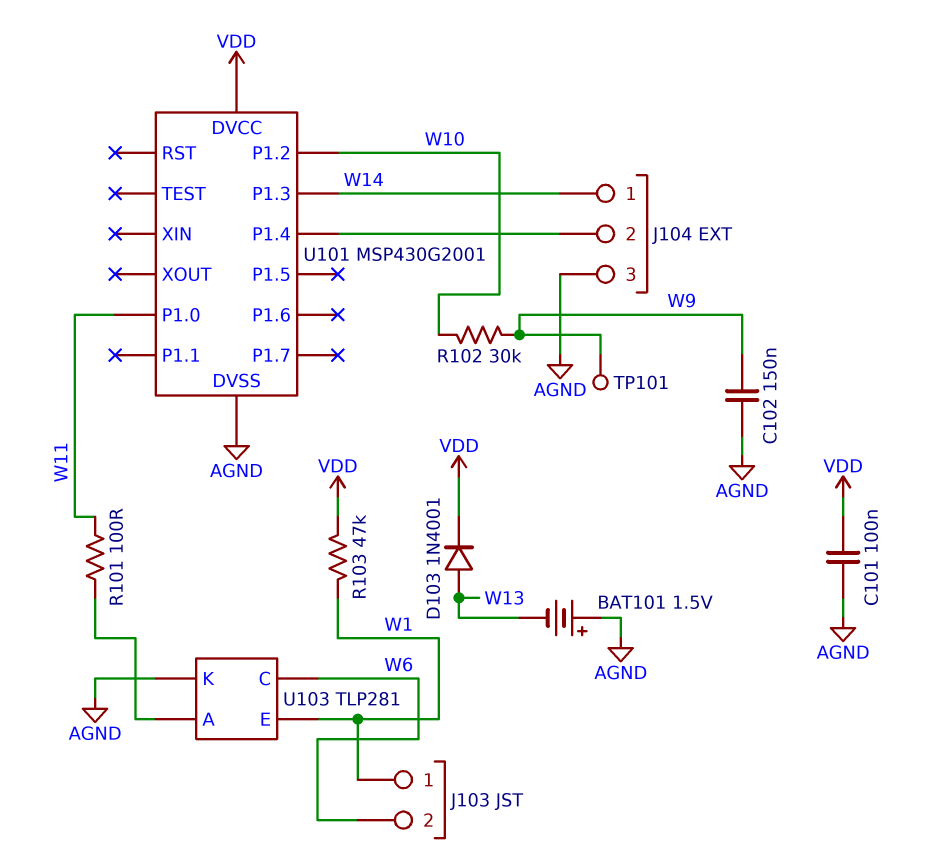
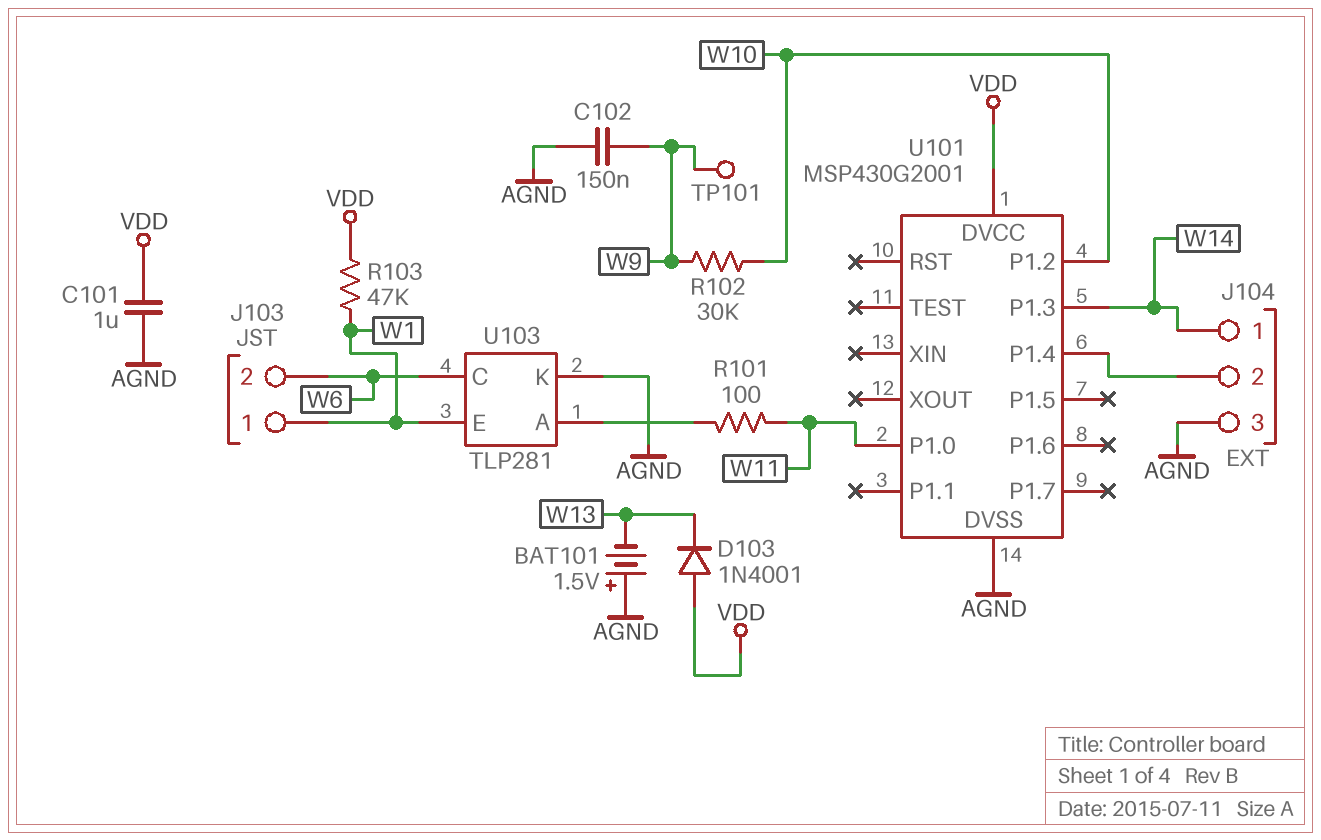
C101: 100nF (AGND, VDD) -> 1uF (AGND, VDD)
D103: diode 1N4001 (A W13, K VDD) -> diode 1N4001 (A VDD, K W13)

